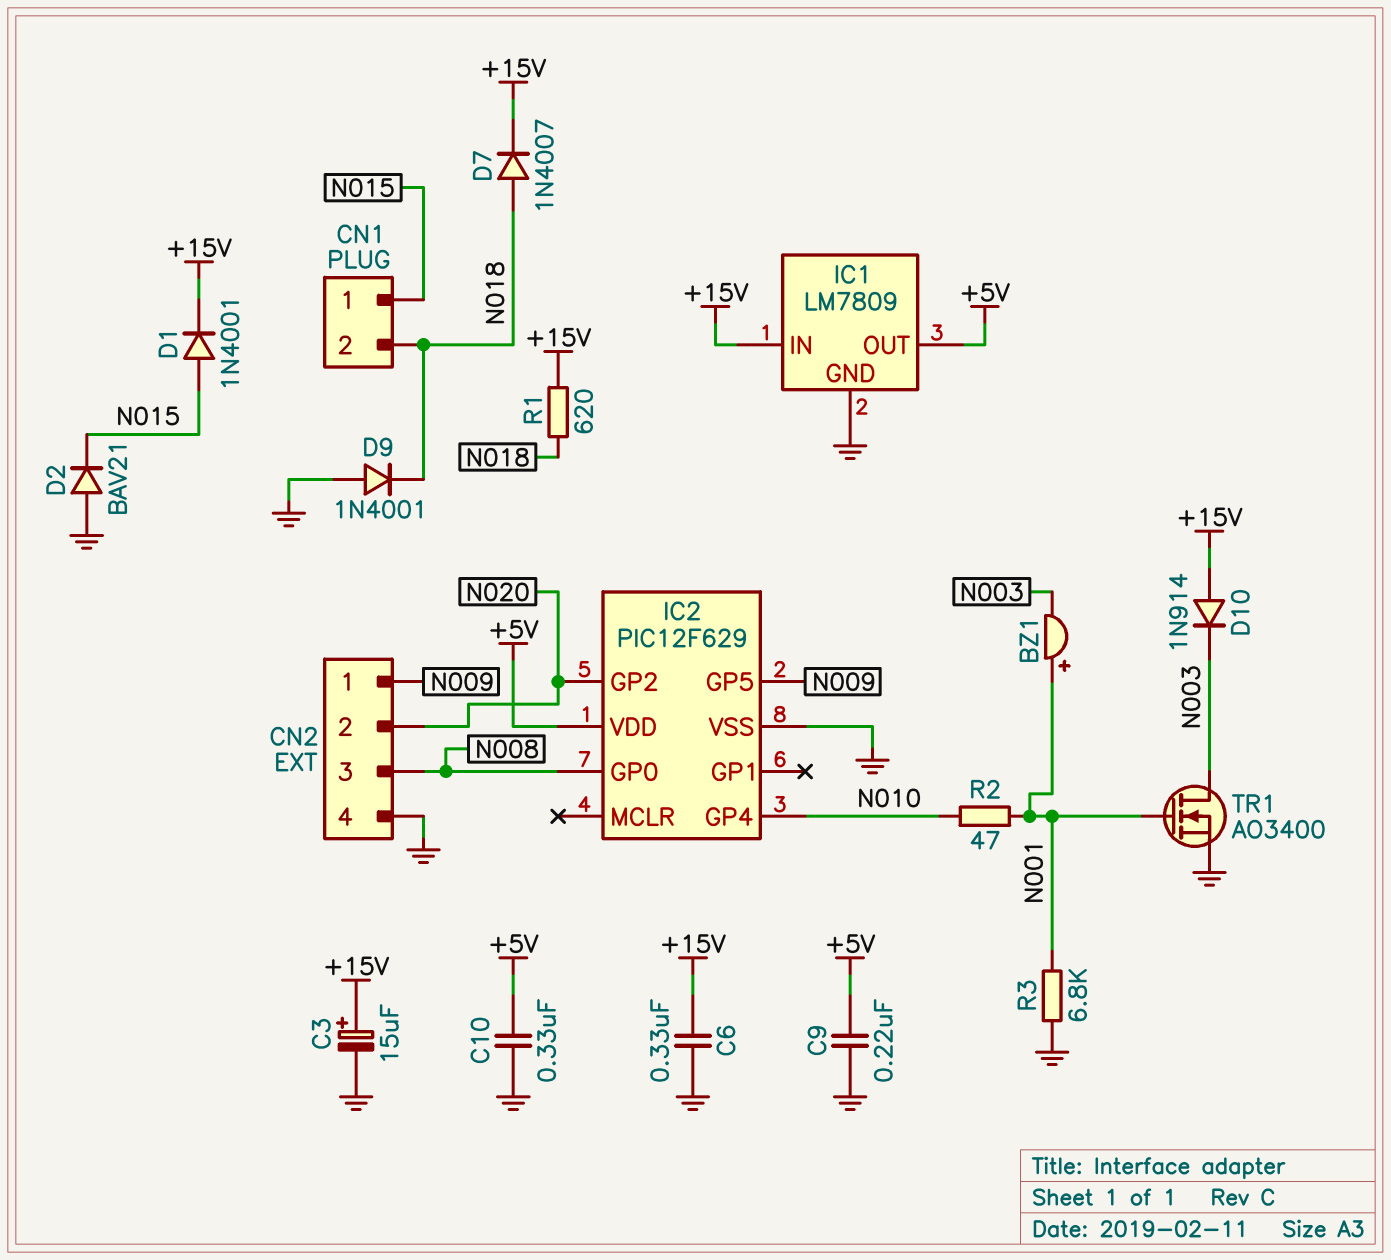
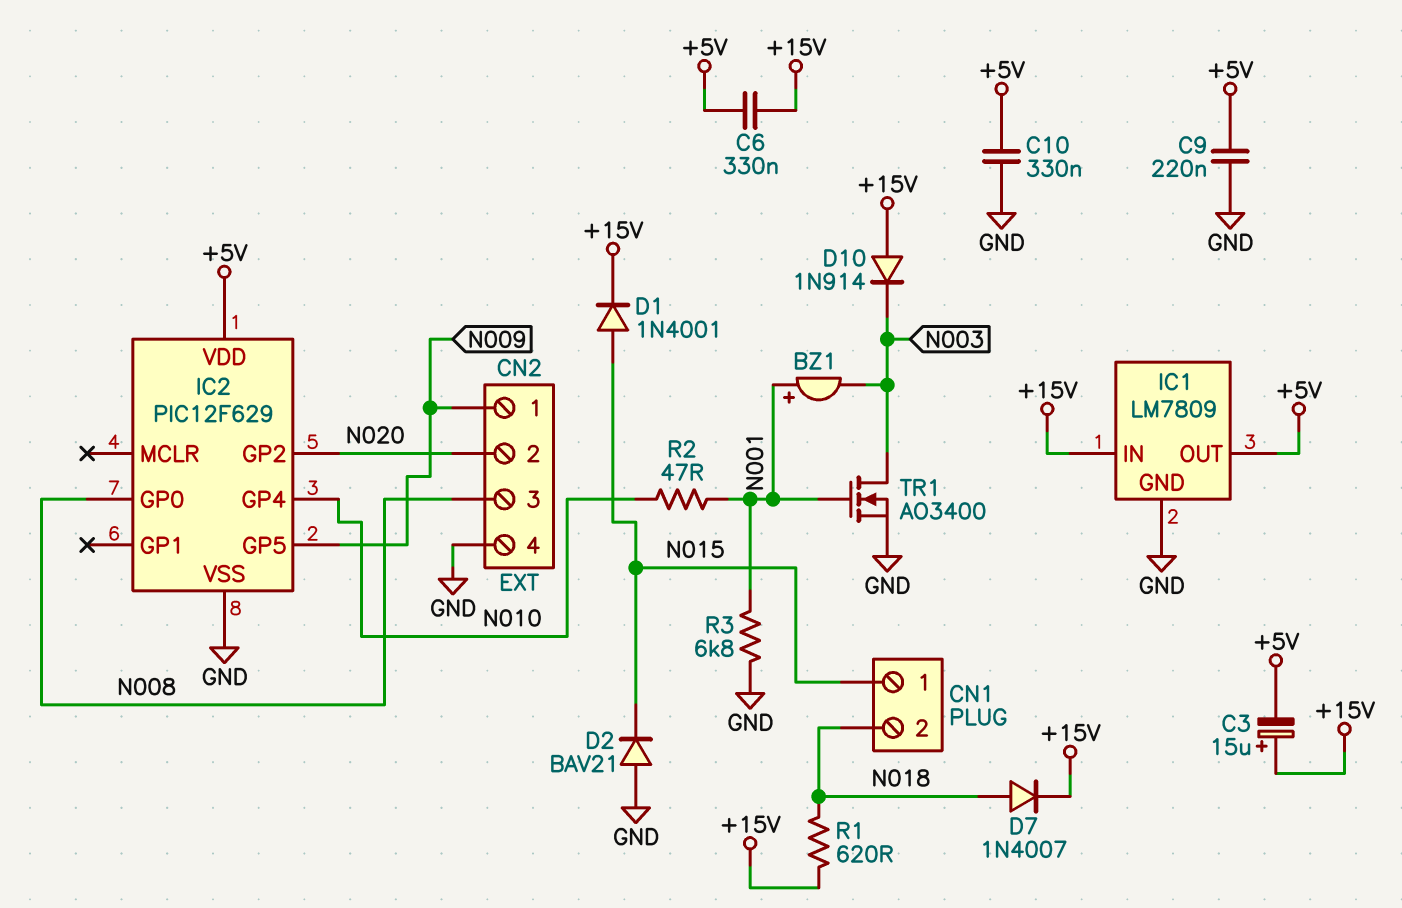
C3: 15uF (plus +15V, minus GND) -> 15uF (plus +15V, minus +5V)
C6: 330nF (+15V, GND) -> 330nF (+5V, +15V)
D9: diode 1N4001 (A GND, K N018) -> none

